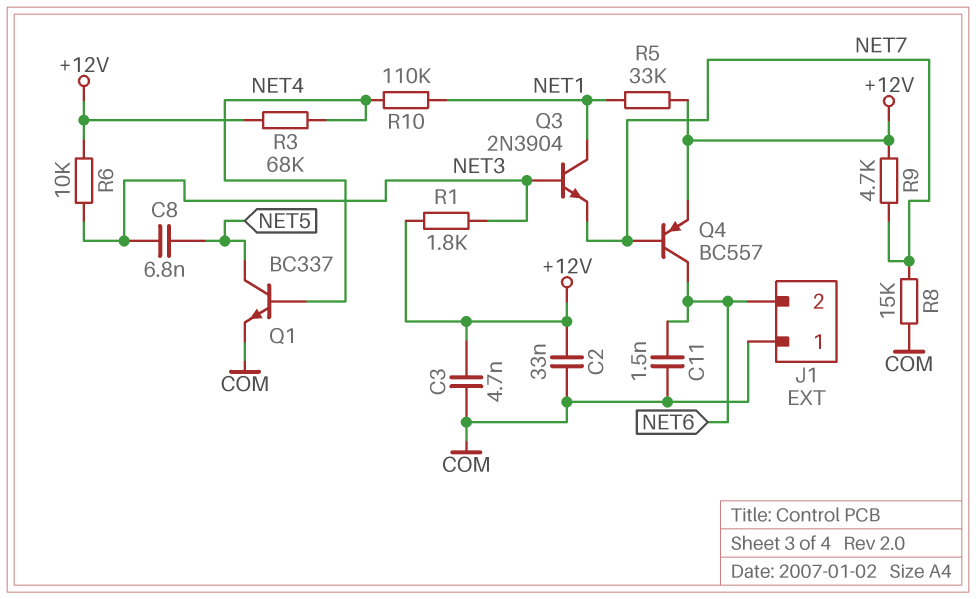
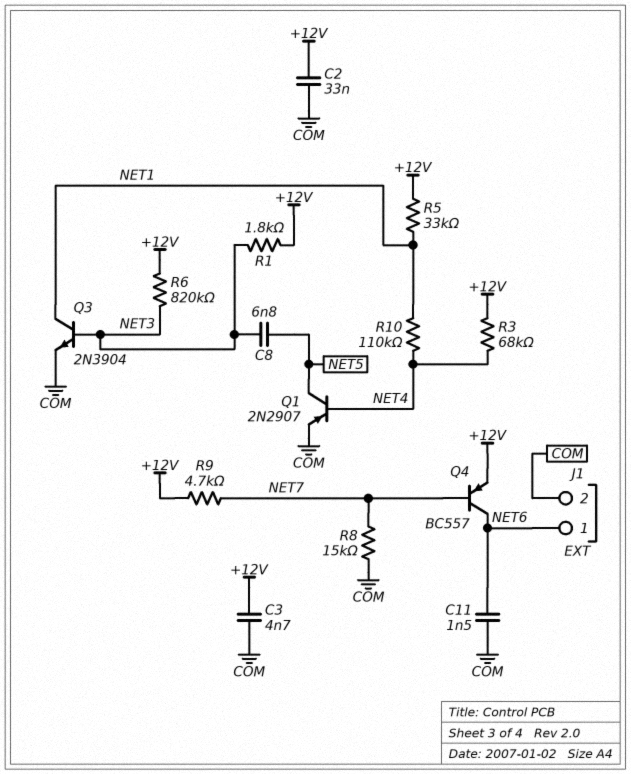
J1 pin 1: COM -> NET6
J1 pin 2: NET6 -> COM
Q1: NPN BC337 (B NET4, C NET5, E COM) -> PNP 2N2907 (B NET4, C NET5, E COM)
Q3: NPN 2N3904 (B NET3, C NET1, E NET7) -> NPN 2N3904 (B NET3, C NET1, E COM)
R6: 10k (+12V, NET3) -> 820k (+12V, NET3)

